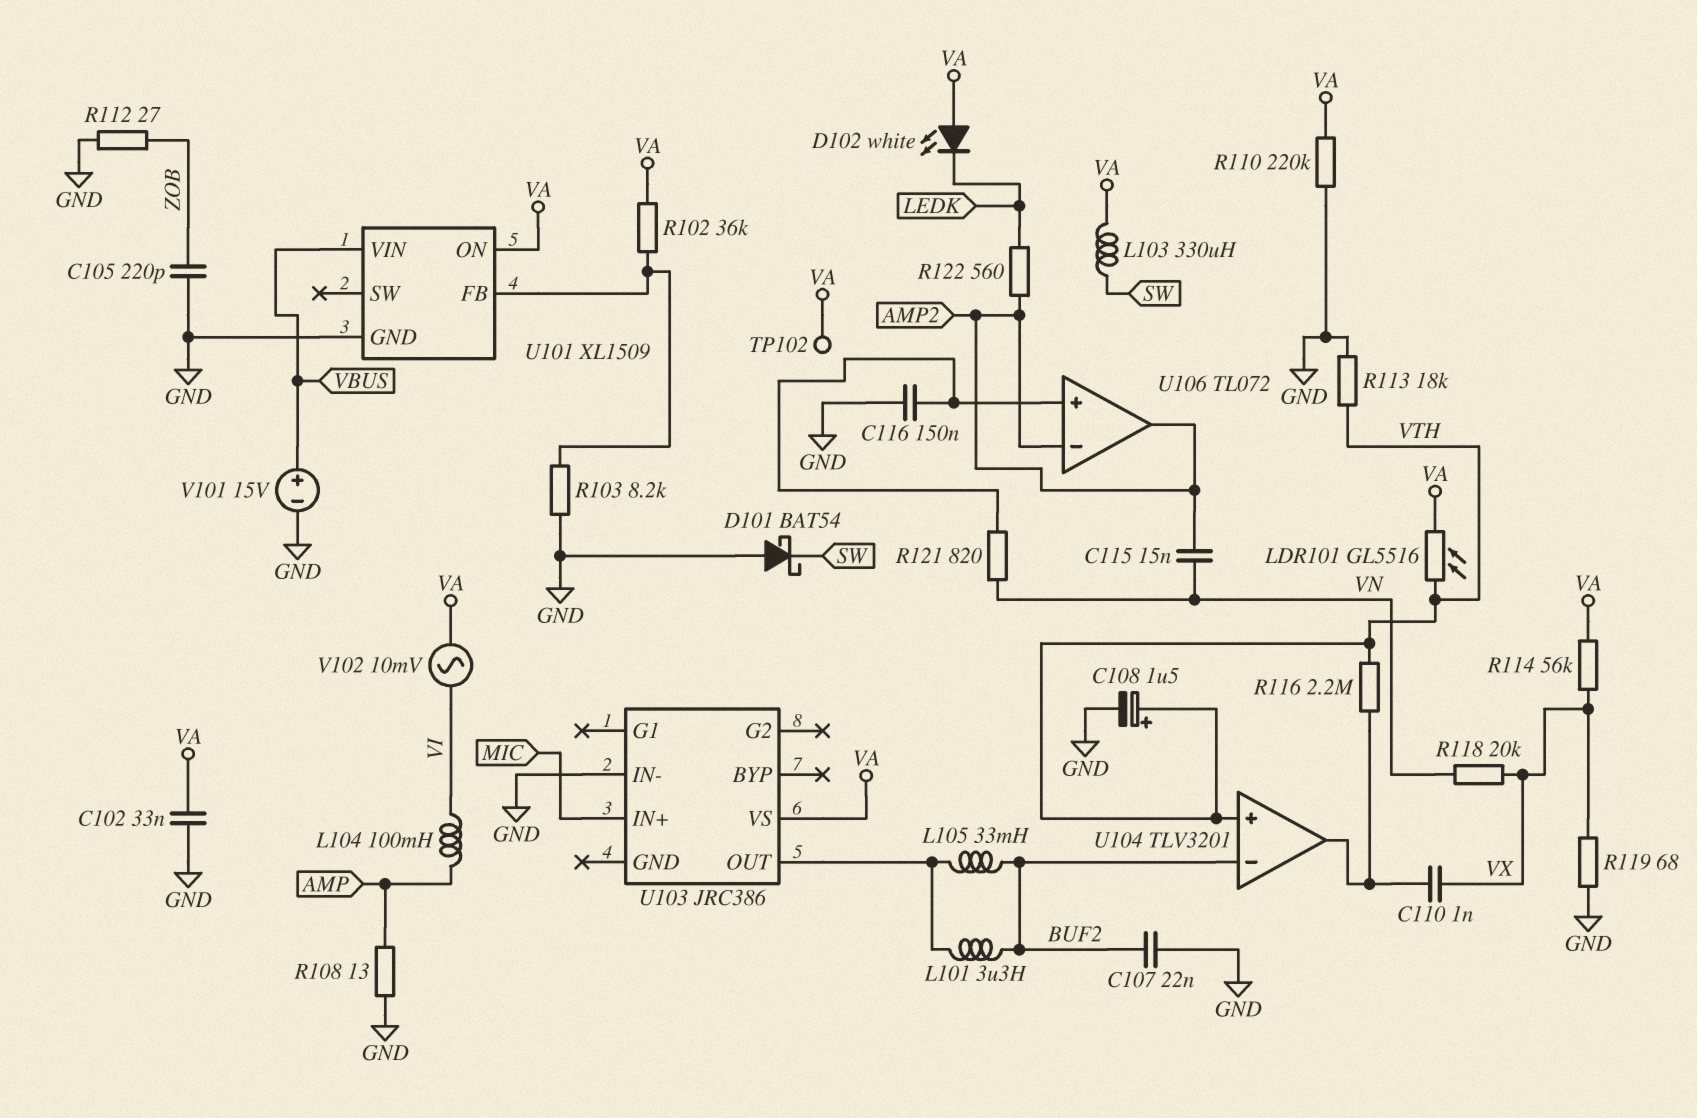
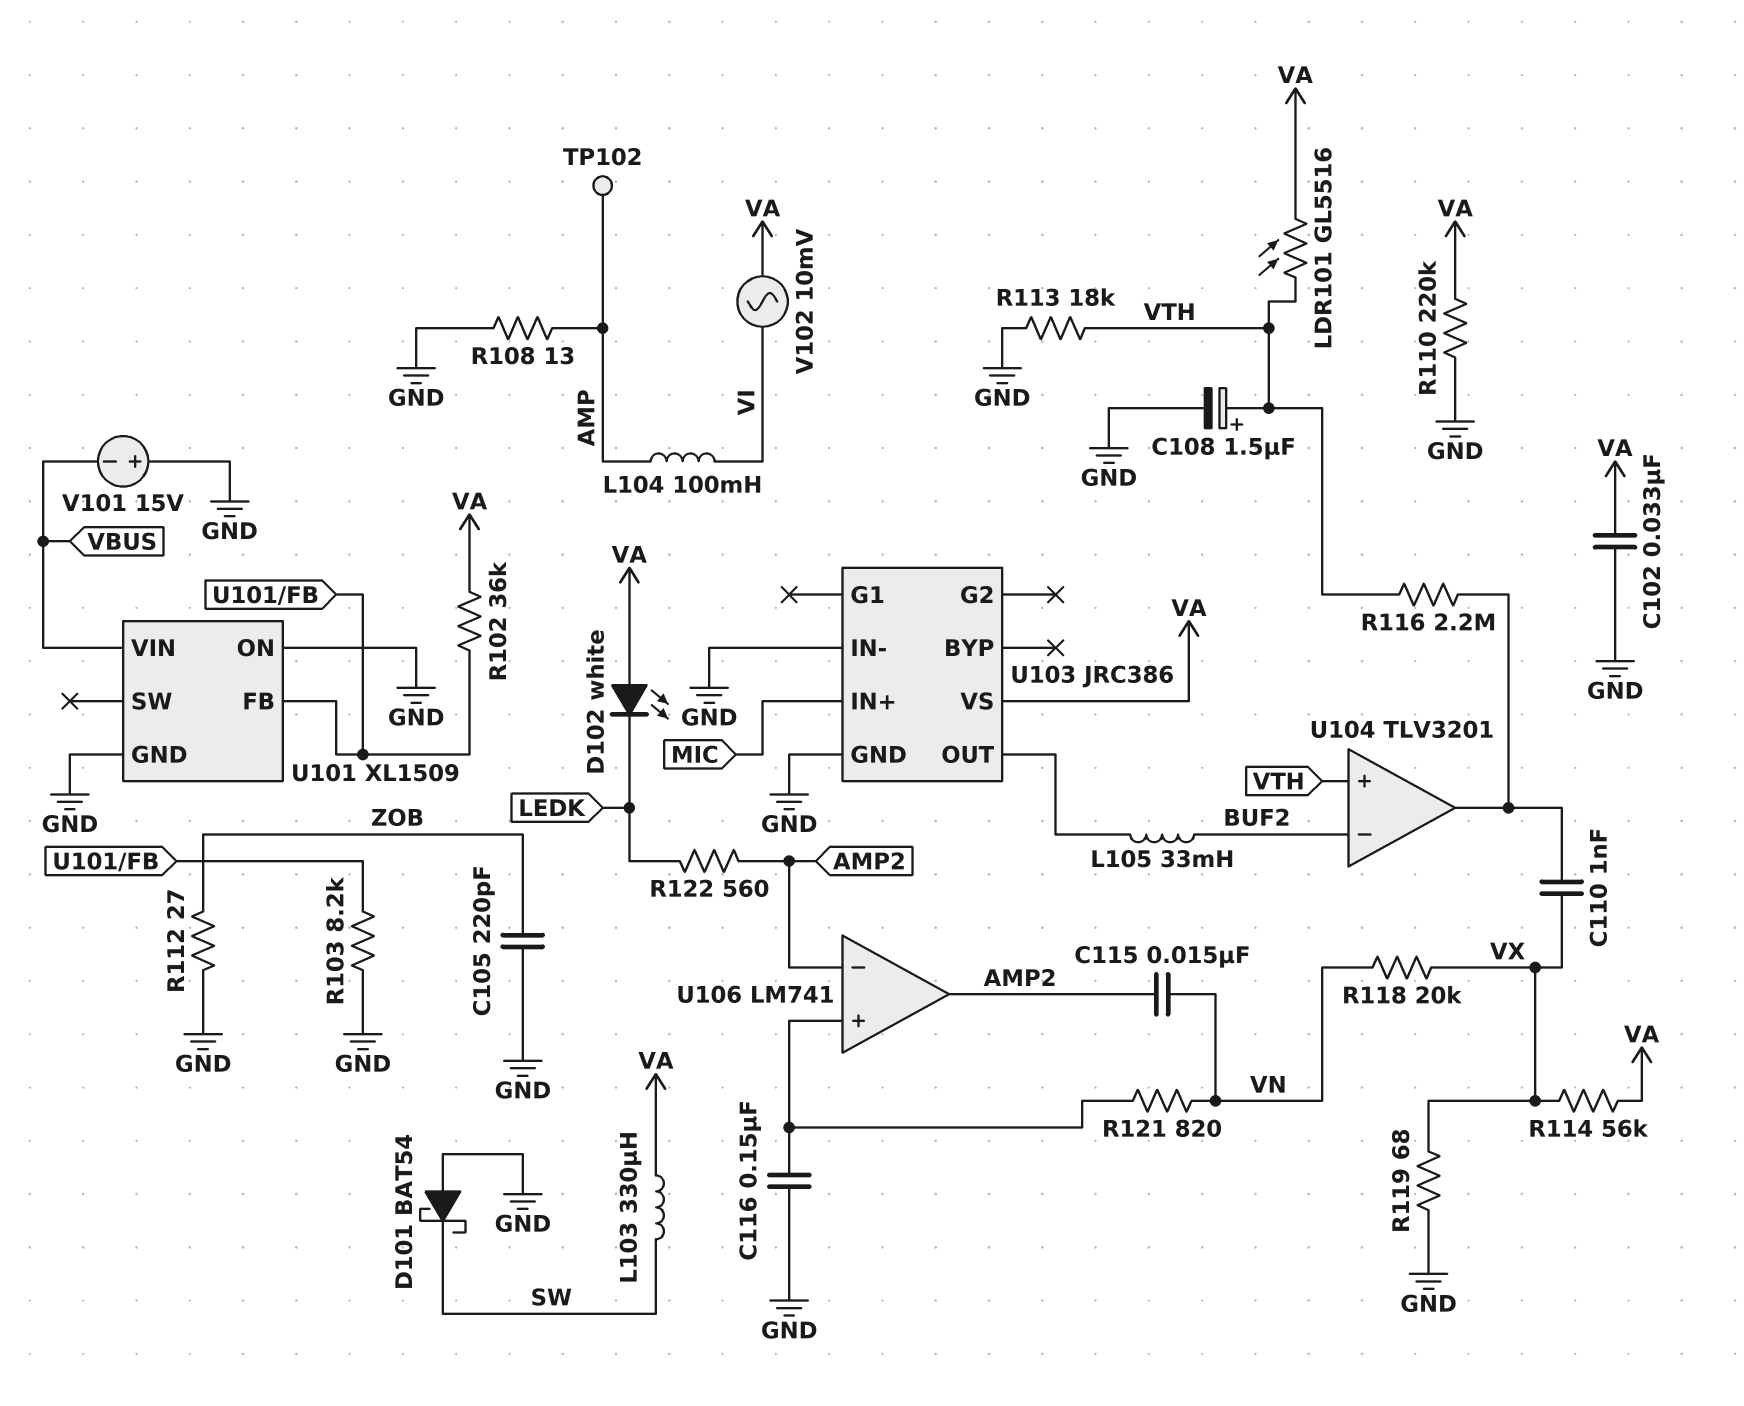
C107: 22nF (BUF2, GND) -> none
L101: 3.3uH (BUF2, U103/OUT) -> none
TP102: test point (VA) -> test point (AMP)
U101 pin ON: VA -> GND
U103 pin GND: none -> GND
U106: TL072 -> LM741
V101: 15V (plus VBUS, minus GND) -> 15V (plus GND, minus VBUS)

